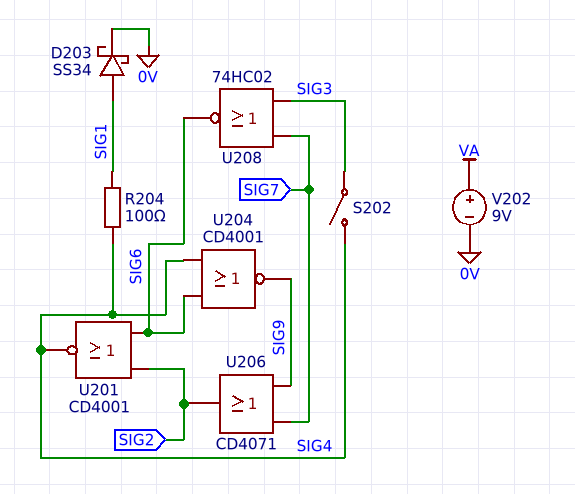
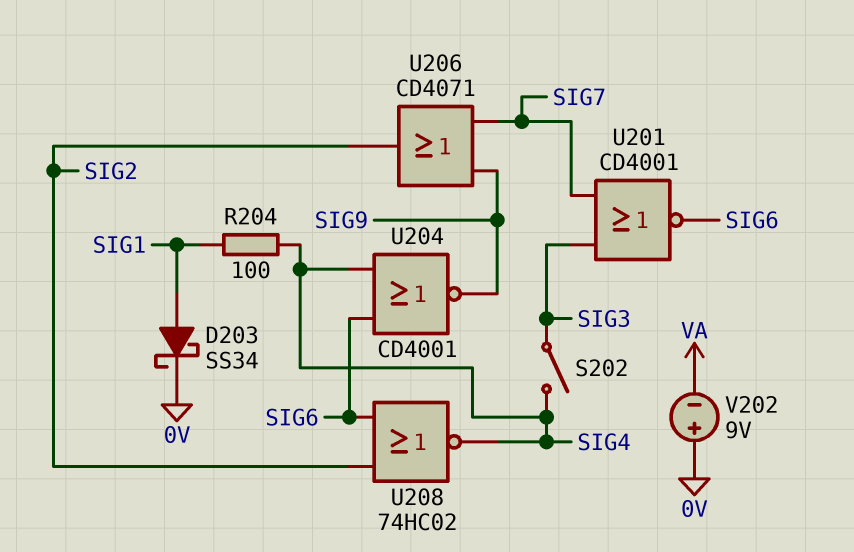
U201: NOR CD4001 (in SIG2, in SIG6, out SIG4) -> NOR CD4001 (in SIG3, in SIG7, out SIG6)
U208: NOR 74HC02 (in SIG3, in SIG7, out SIG6) -> NOR 74HC02 (in SIG2, in SIG6, out SIG4)
V202: 9V (plus VA, minus 0V) -> 9V (plus 0V, minus VA)

